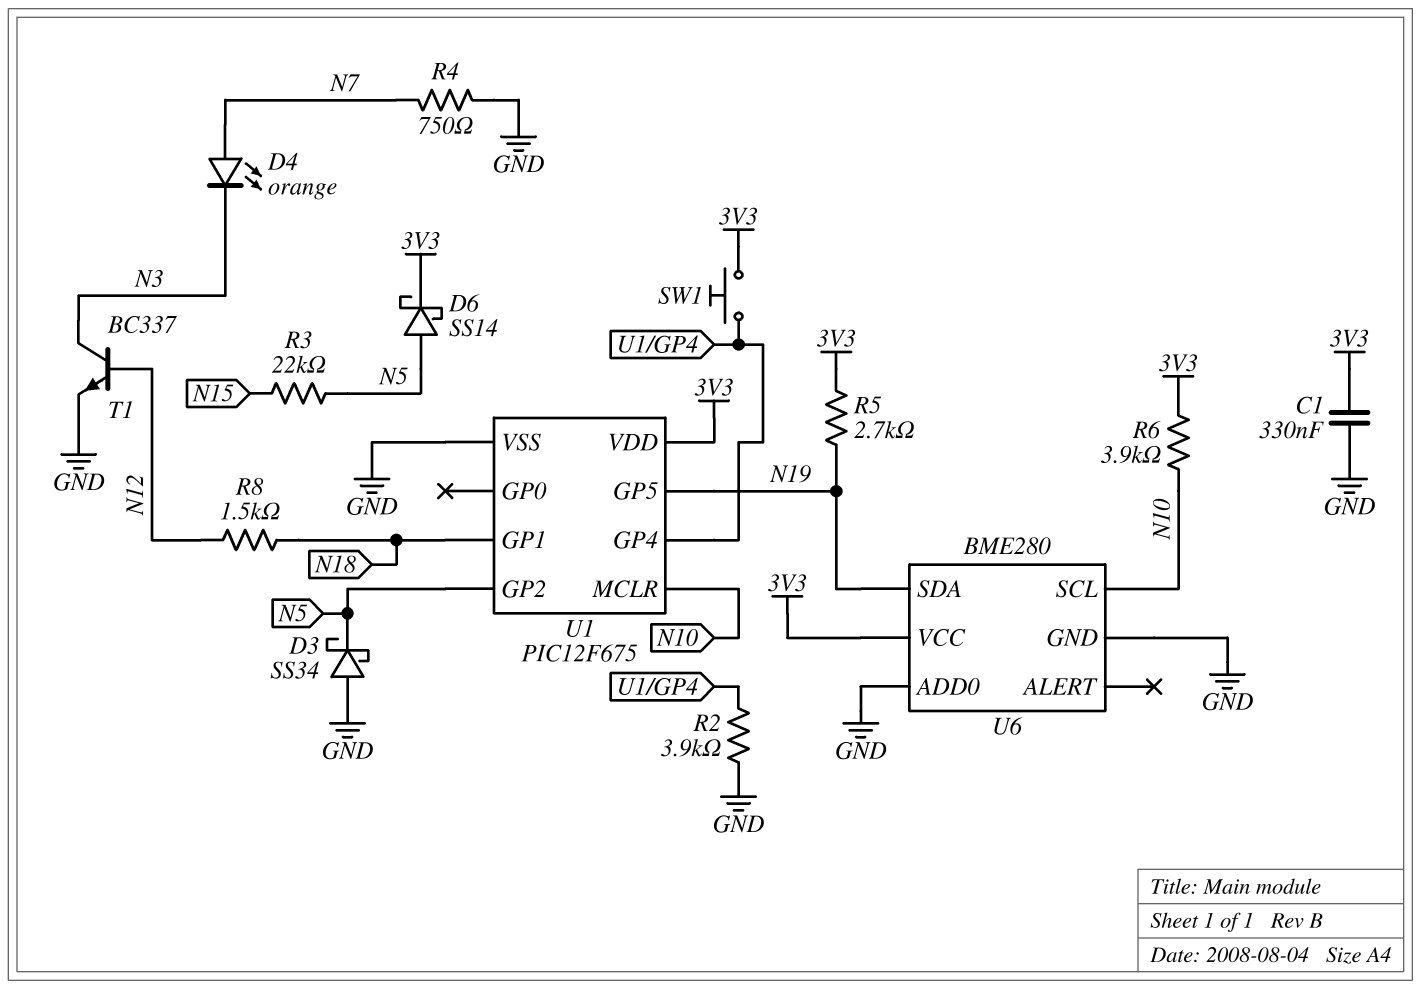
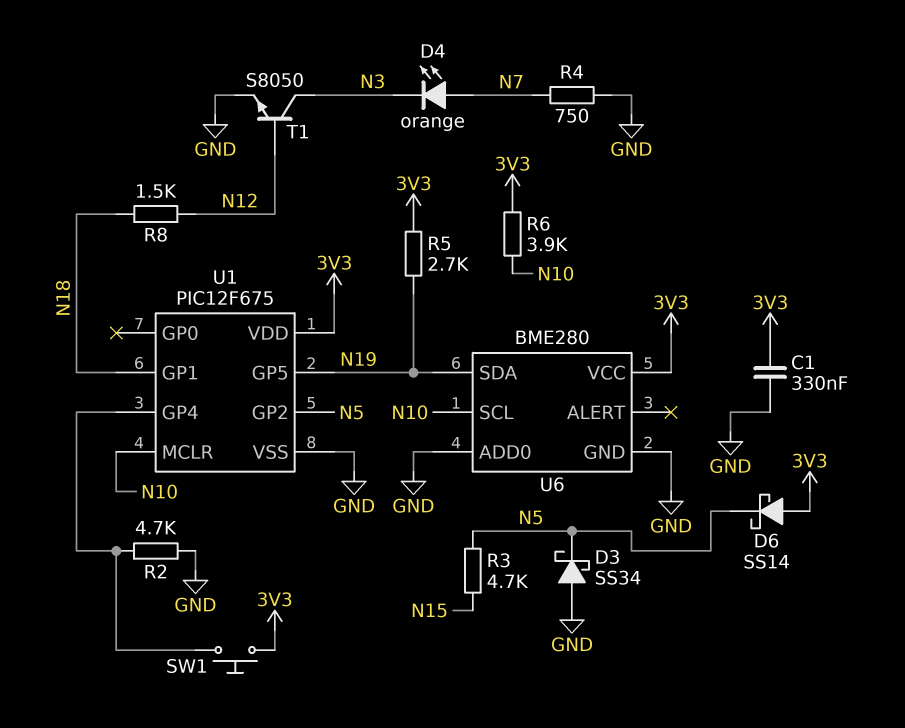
D6: schottky SS14 (A N5, K 3V3) -> schottky SS14 (A 3V3, K N5)
R2: 3.9k (GND, U1/GP4) -> 4.7k (GND, U1/GP4)
R3: 22k (N5, N15) -> 4.7k (N5, N15)
T1: NPN BC337 (B N12, C N3, E GND) -> NPN S8050 (B N12, C N3, E GND)

